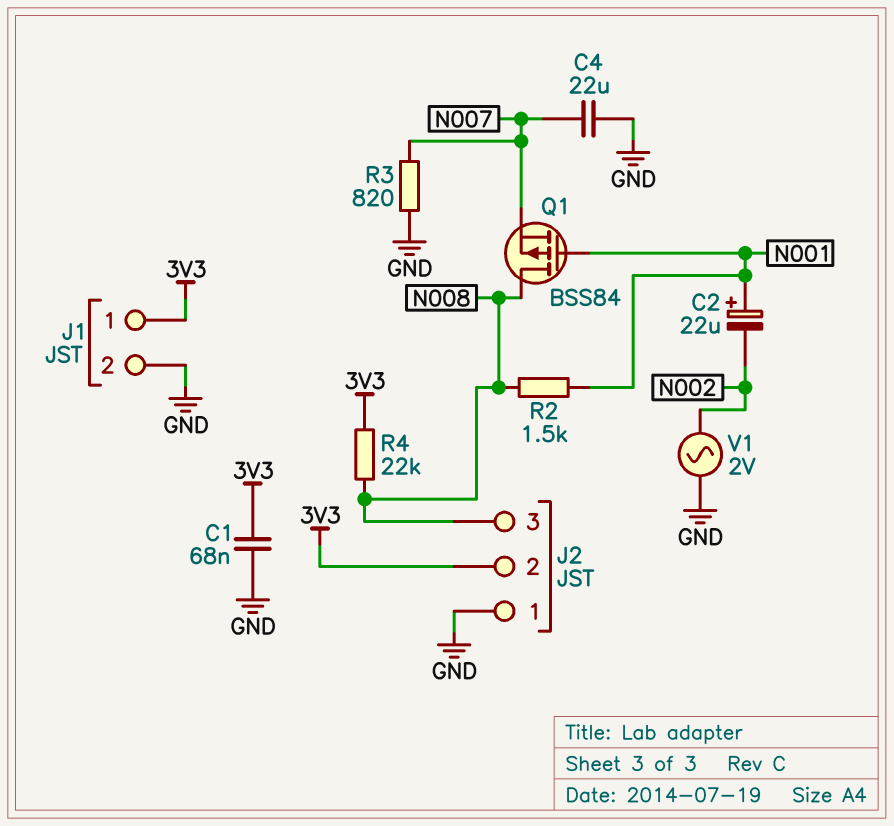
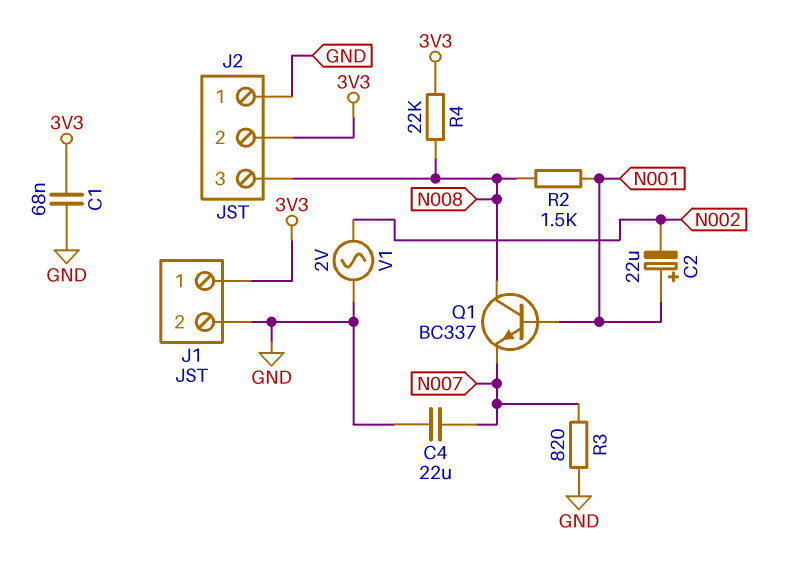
Q1: PMOS BSS84 (G N001, D N008, S N007) -> NPN BC337 (B N001, C N008, E N007)

